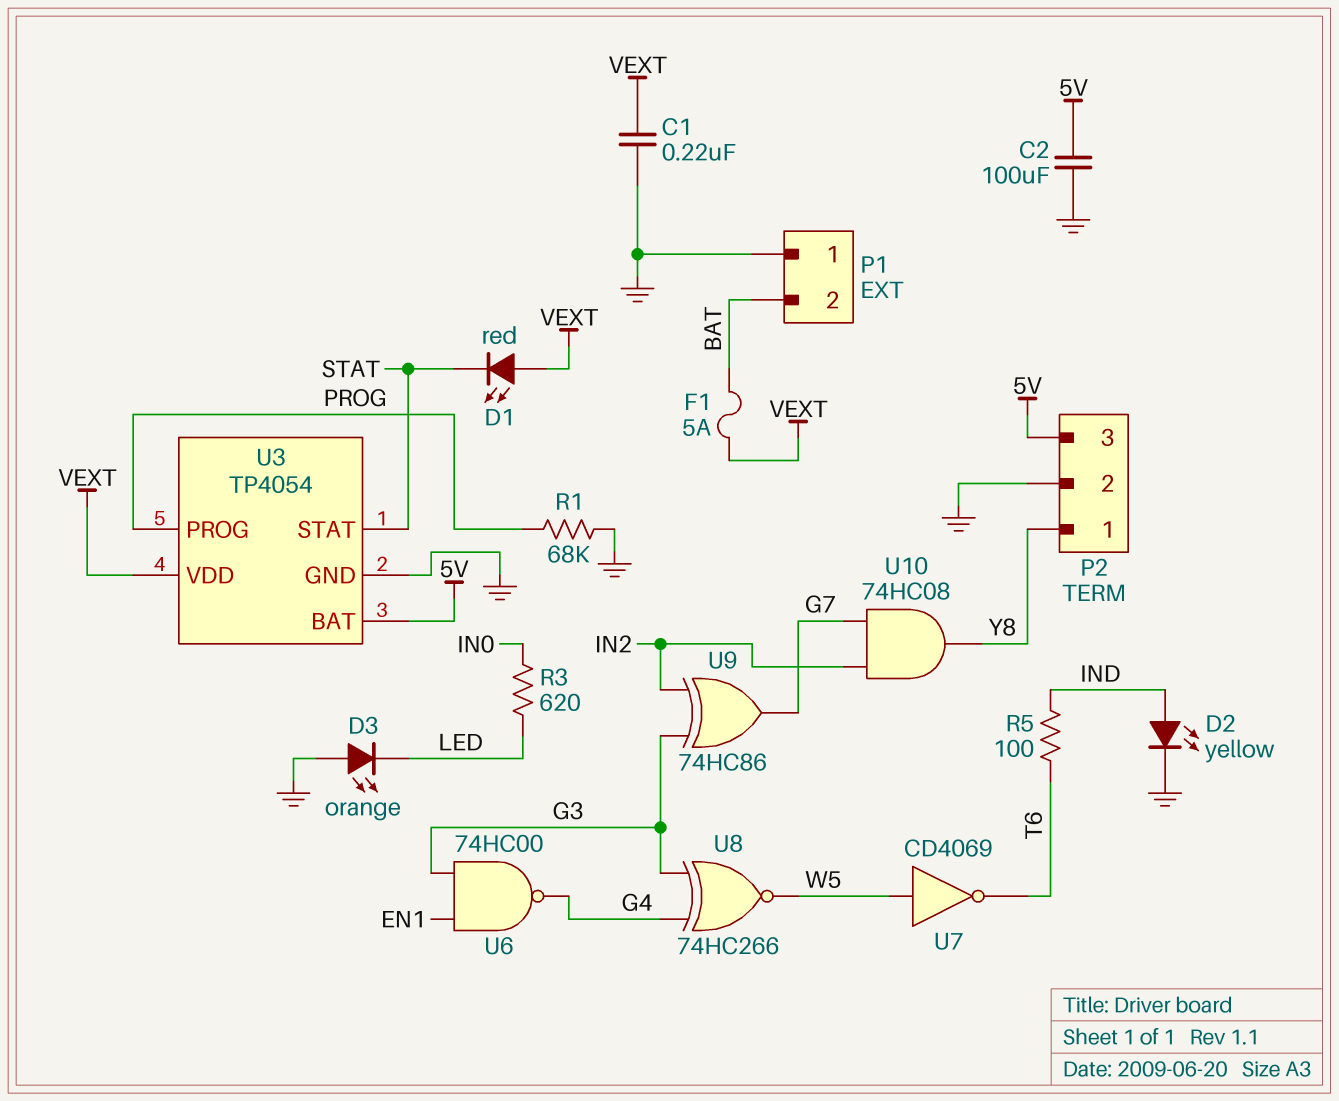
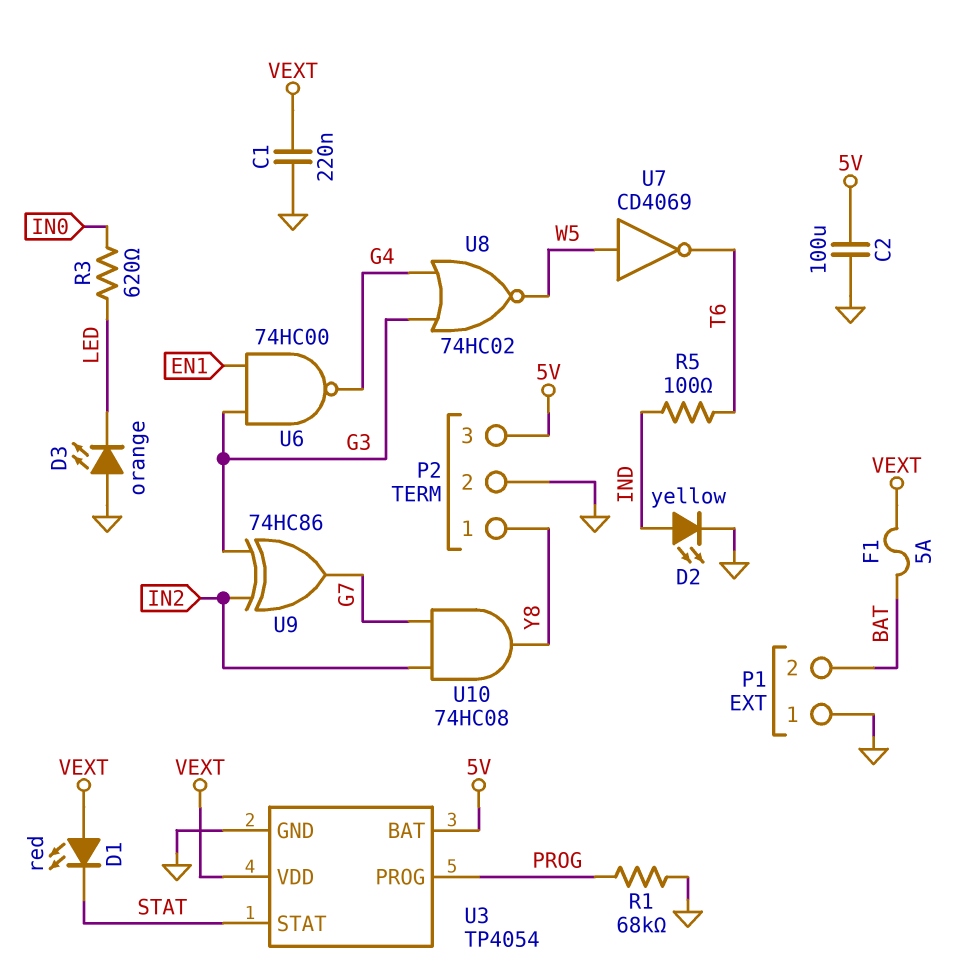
U8: XNOR 74HC266 (in G3, in G4, out W5) -> NOR 74HC02 (in G3, in G4, out W5)

